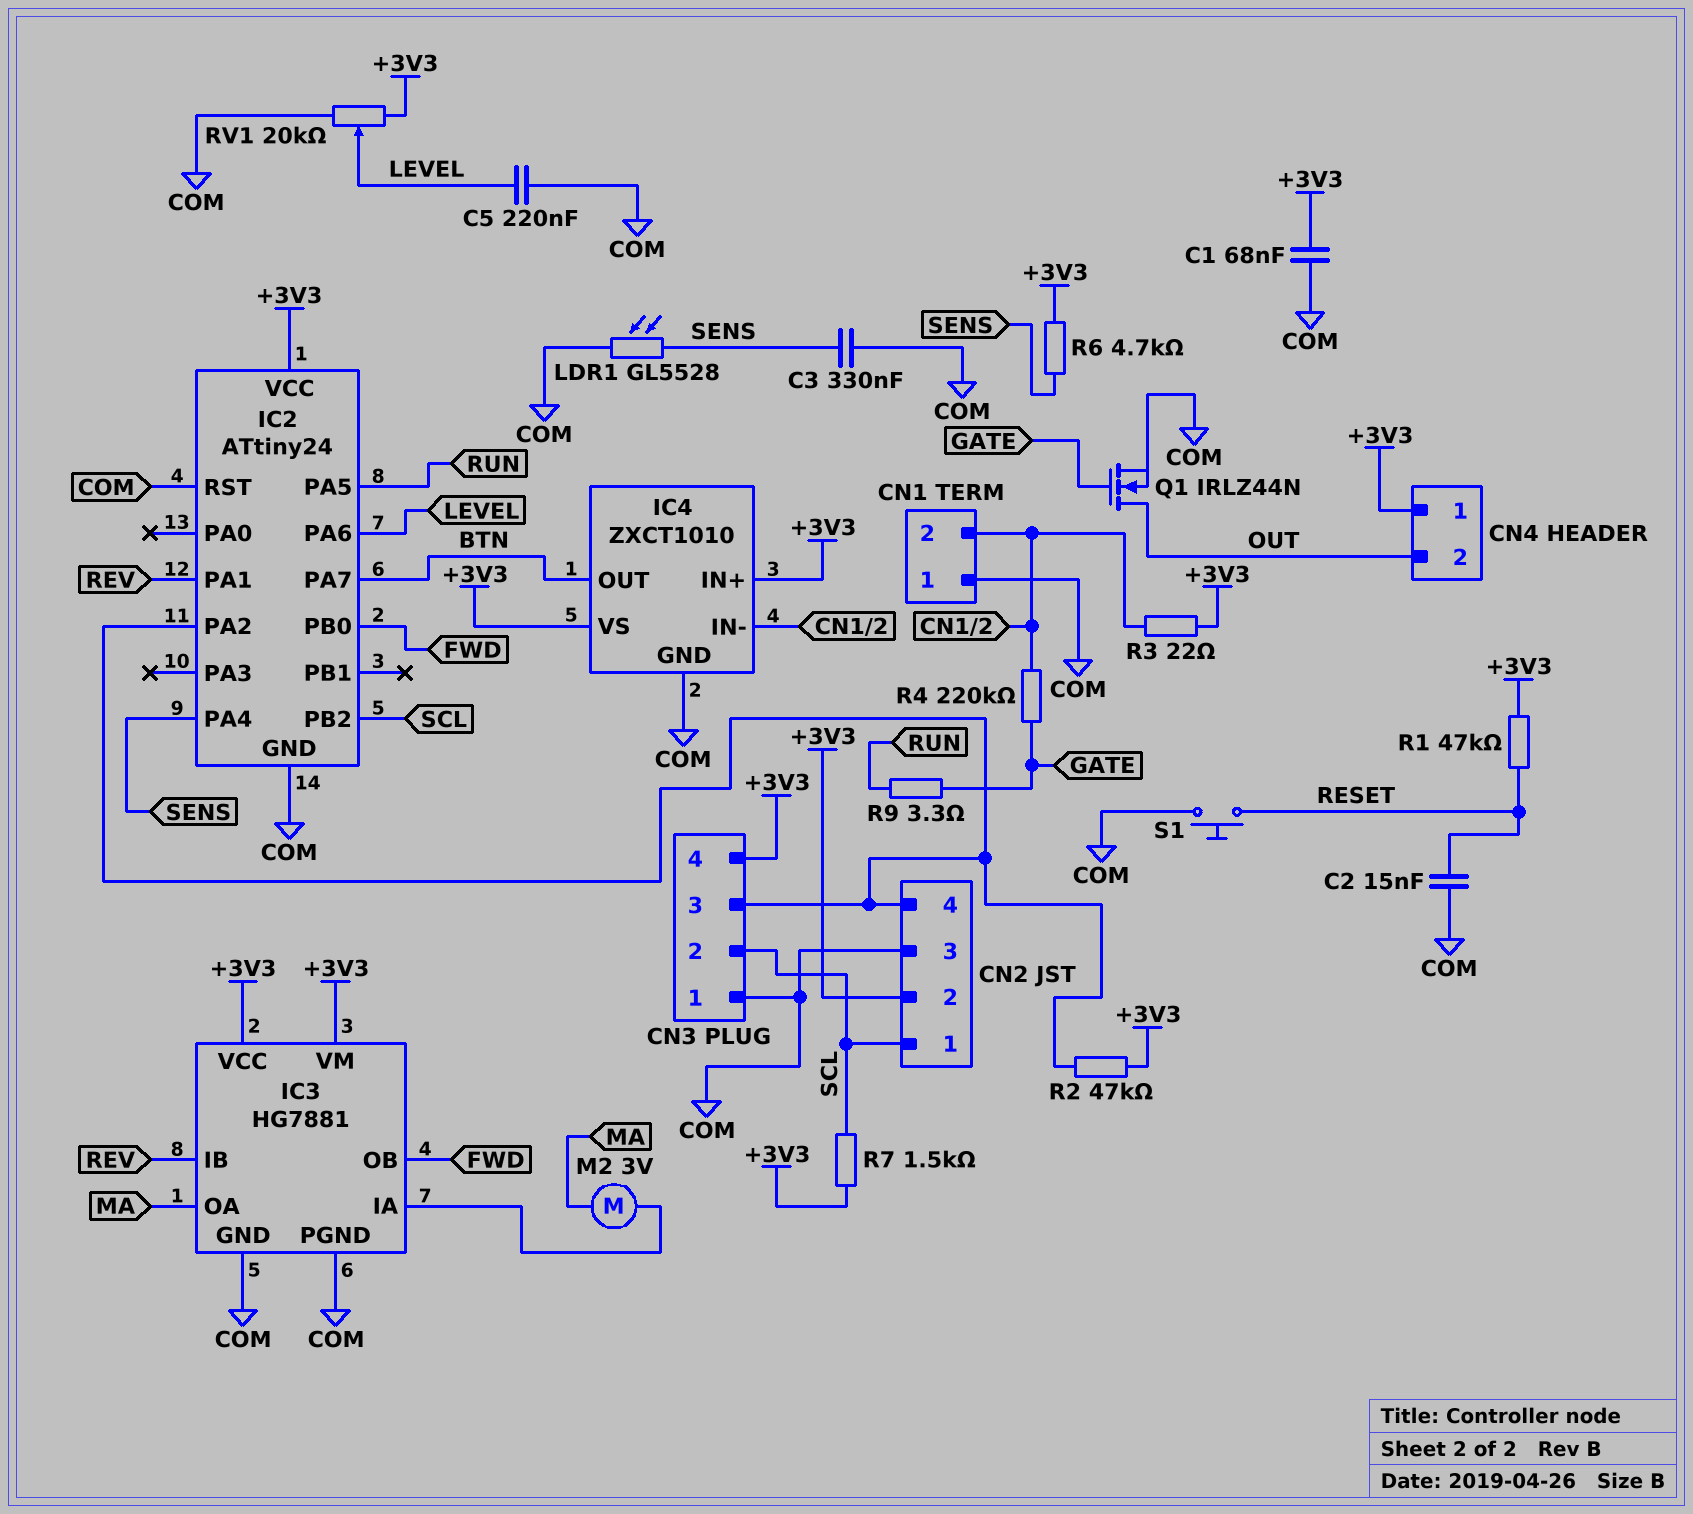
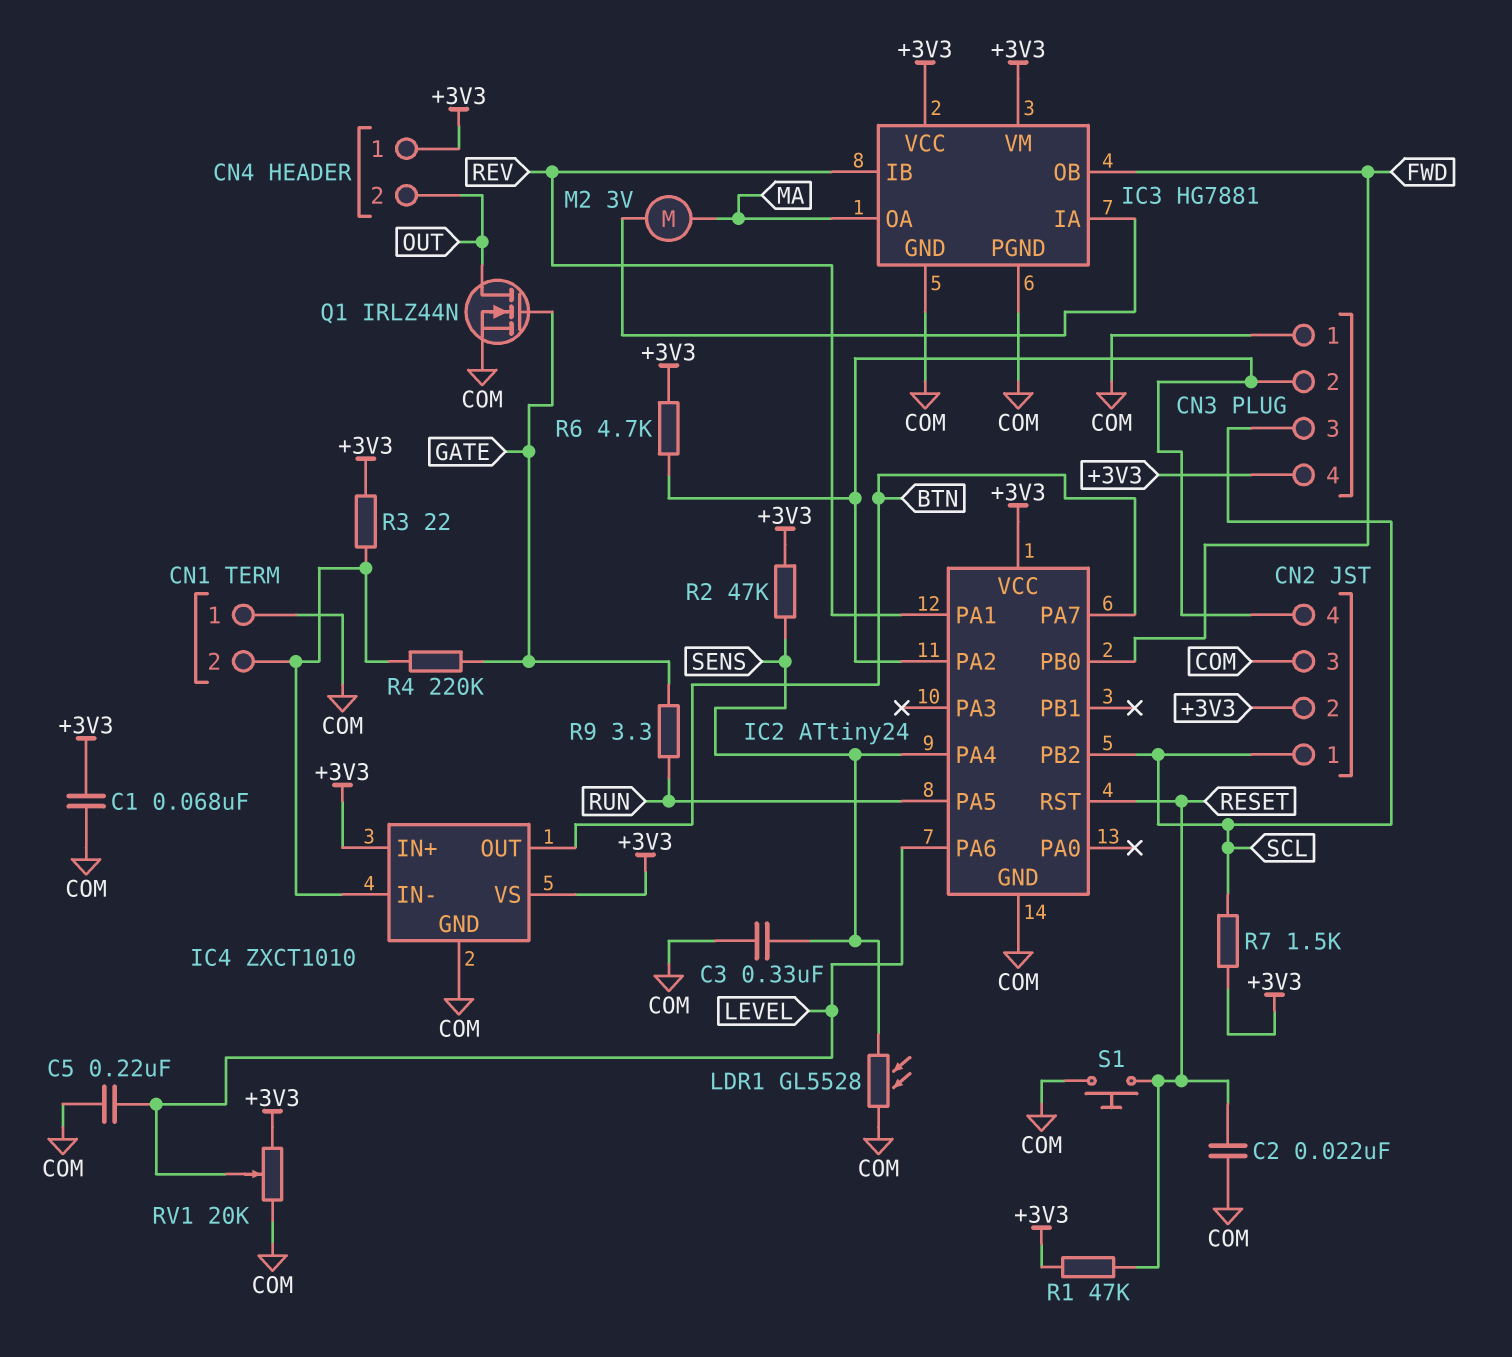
C2: 15nF (COM, RESET) -> 22nF (COM, RESET)
CN3 pin 2: SCL -> CN2/4
CN3 pin 3: CN2/4 -> SCL
IC2 pin RST: COM -> RESET
R2: 47k (+3V3, CN2/4) -> 47k (+3V3, SENS)
R6: 4.7k (+3V3, SENS) -> 4.7k (+3V3, CN2/4)

